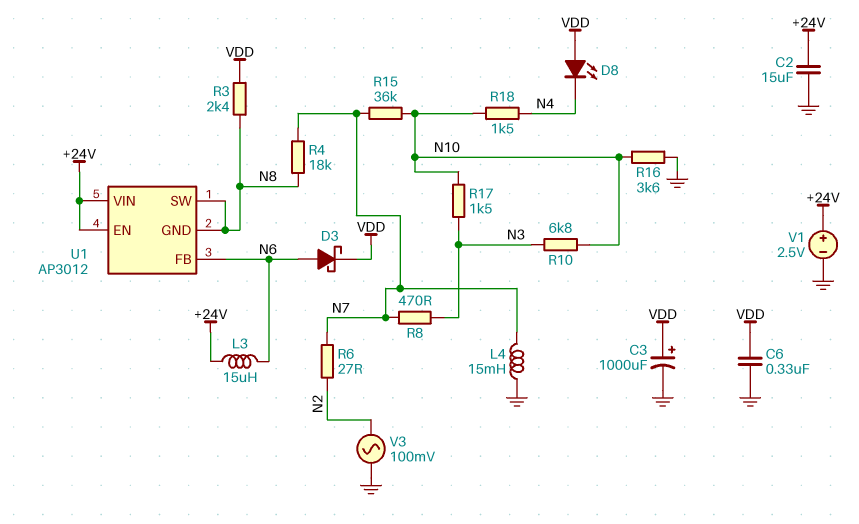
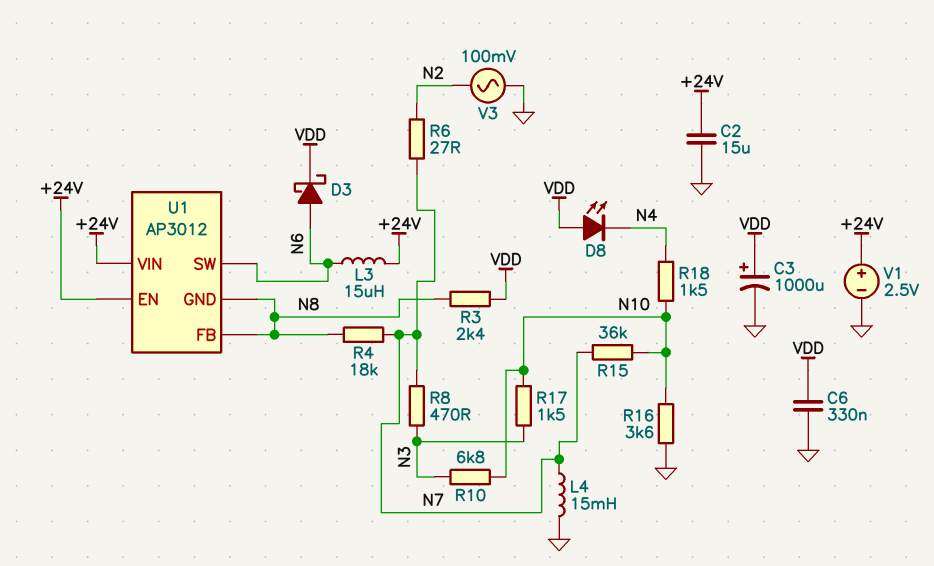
U1 pin FB: N6 -> N8
U1 pin SW: N8 -> N6

